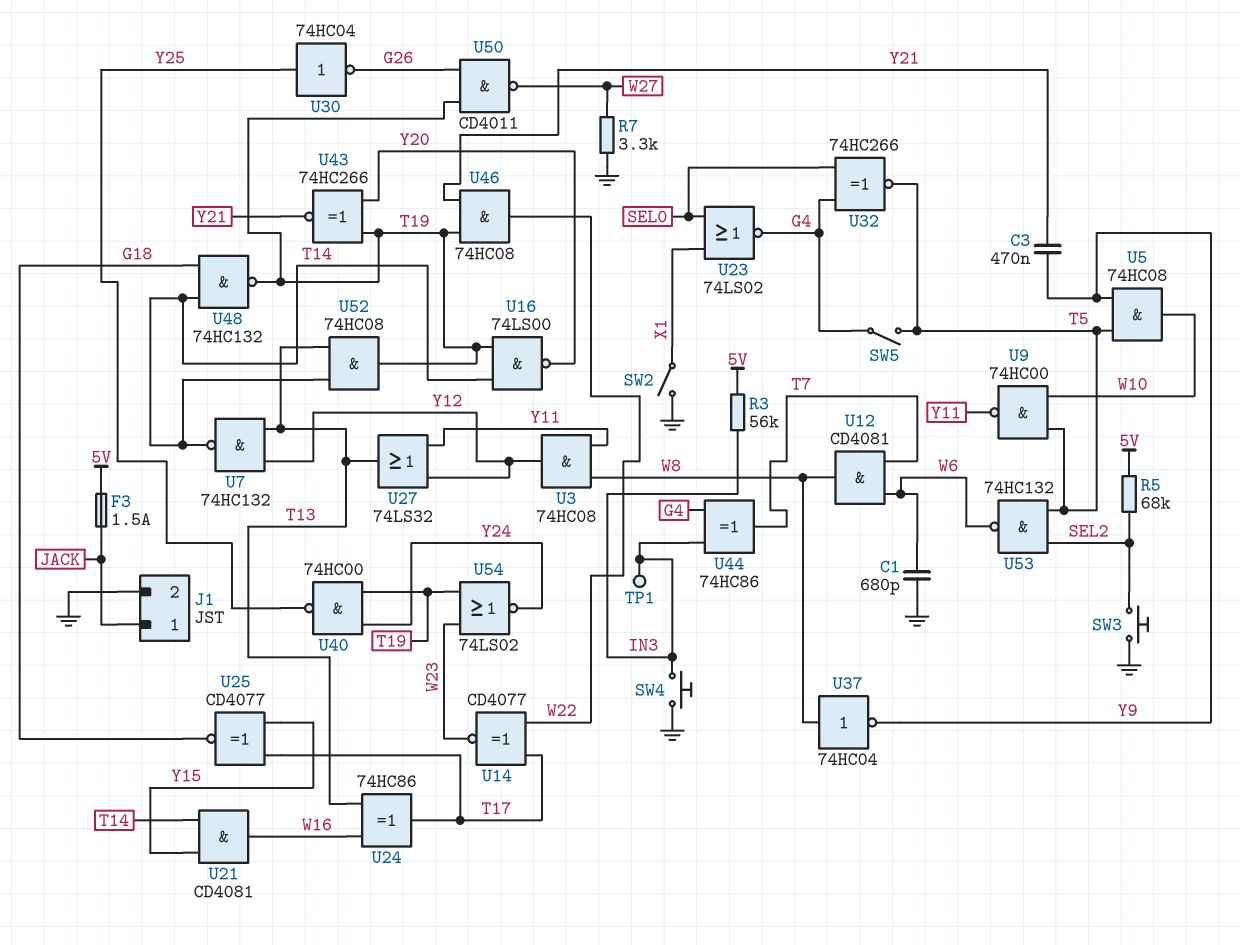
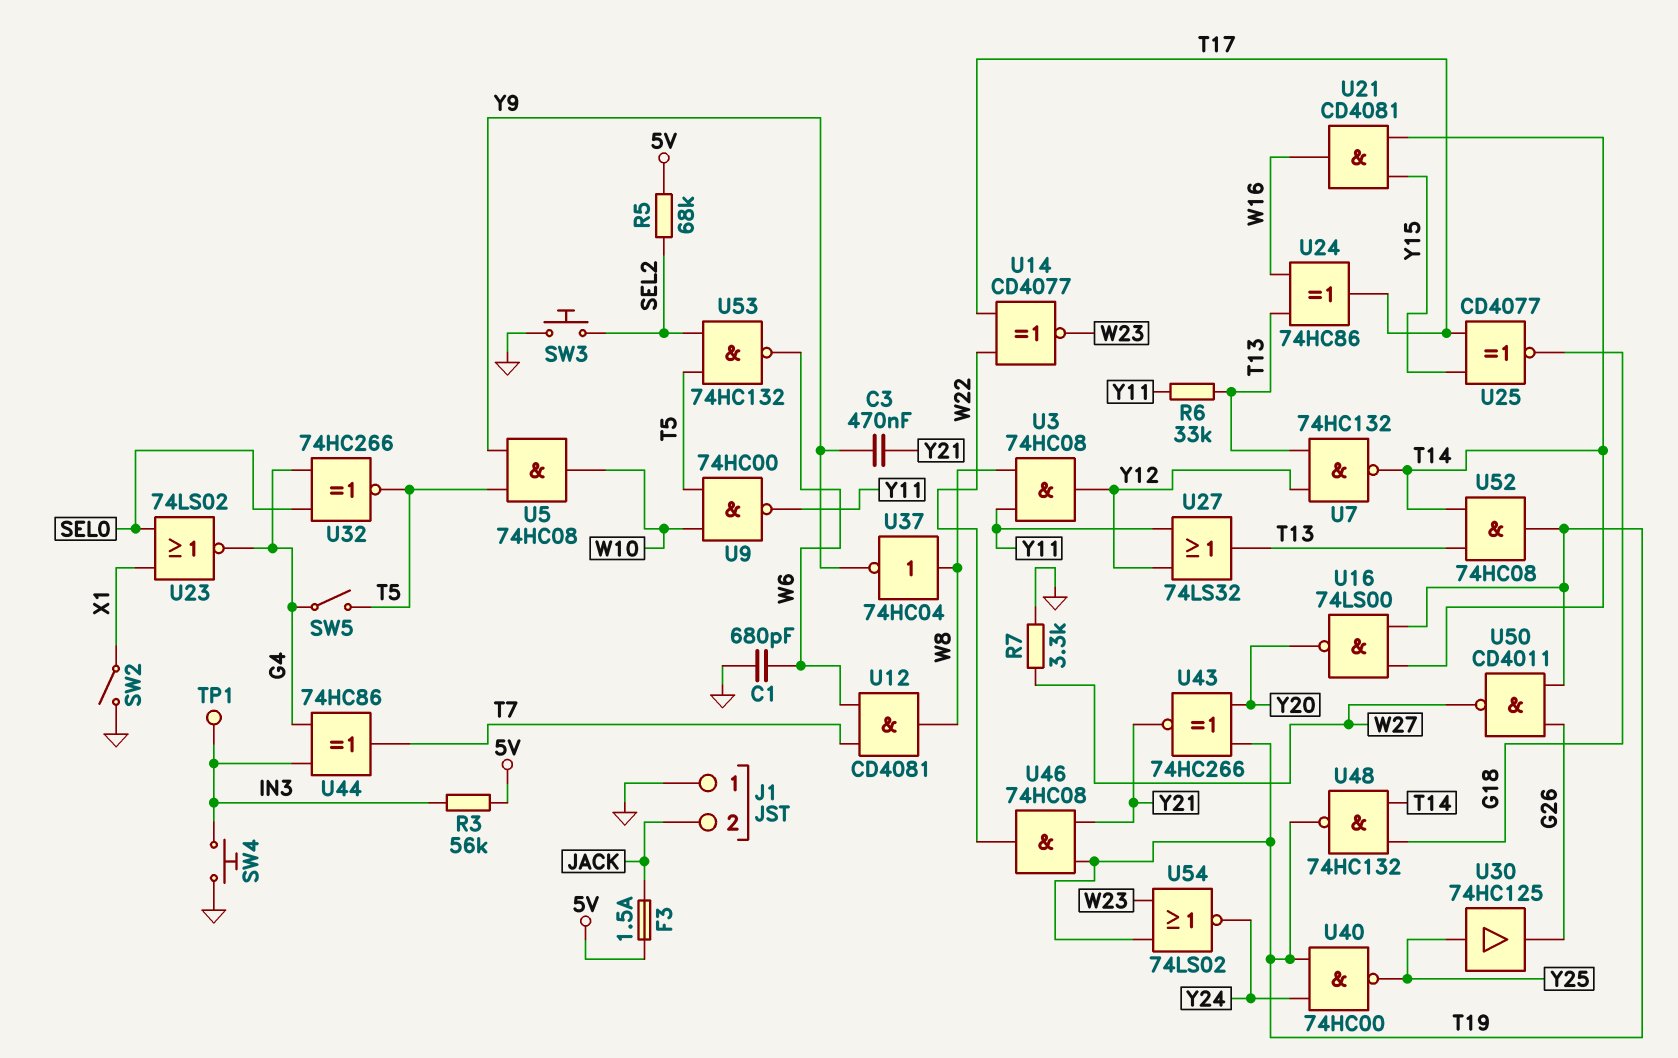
J1 pin 1: JACK -> GND
J1 pin 2: GND -> JACK
R6: none -> 33k (T13, Y11)
U30: NOT 74HC04 (in Y25, out G26) -> buffer 74HC125 (in Y25, out G26)

